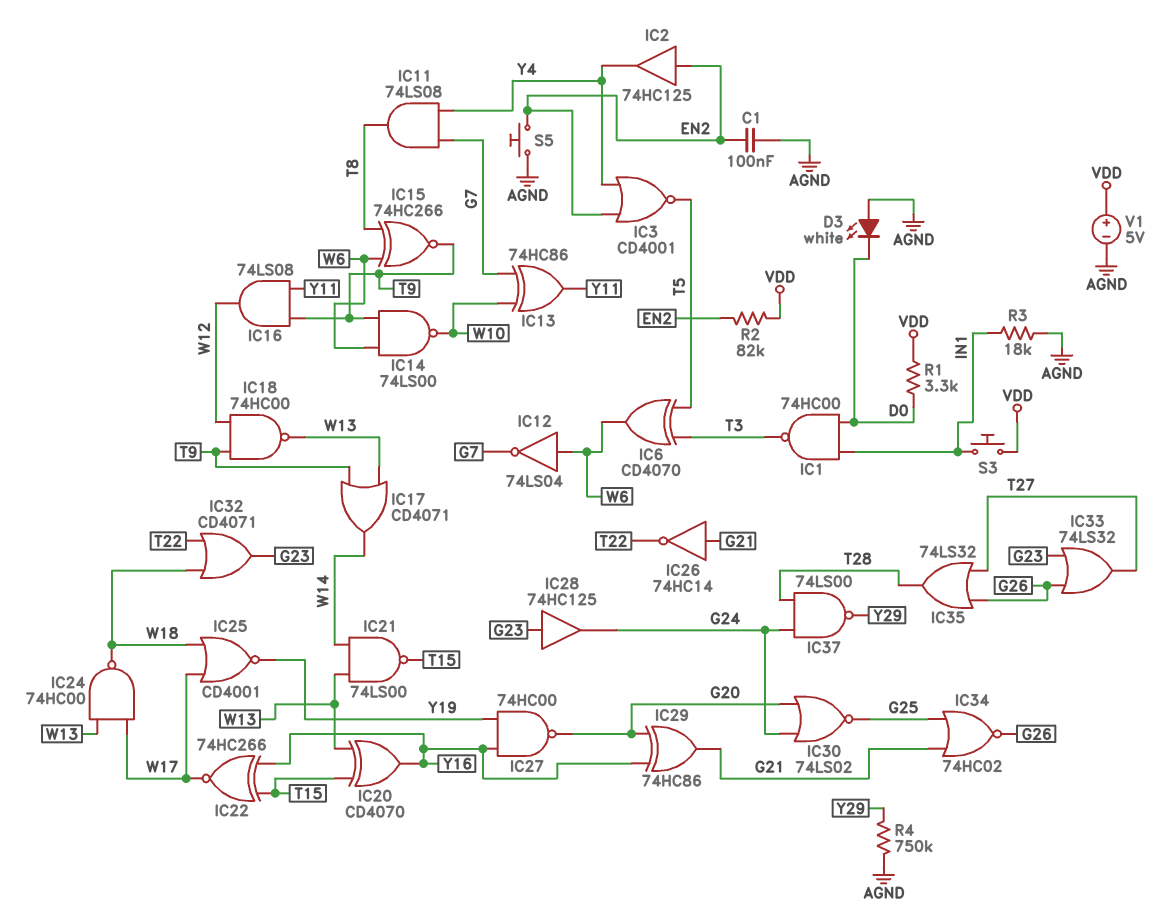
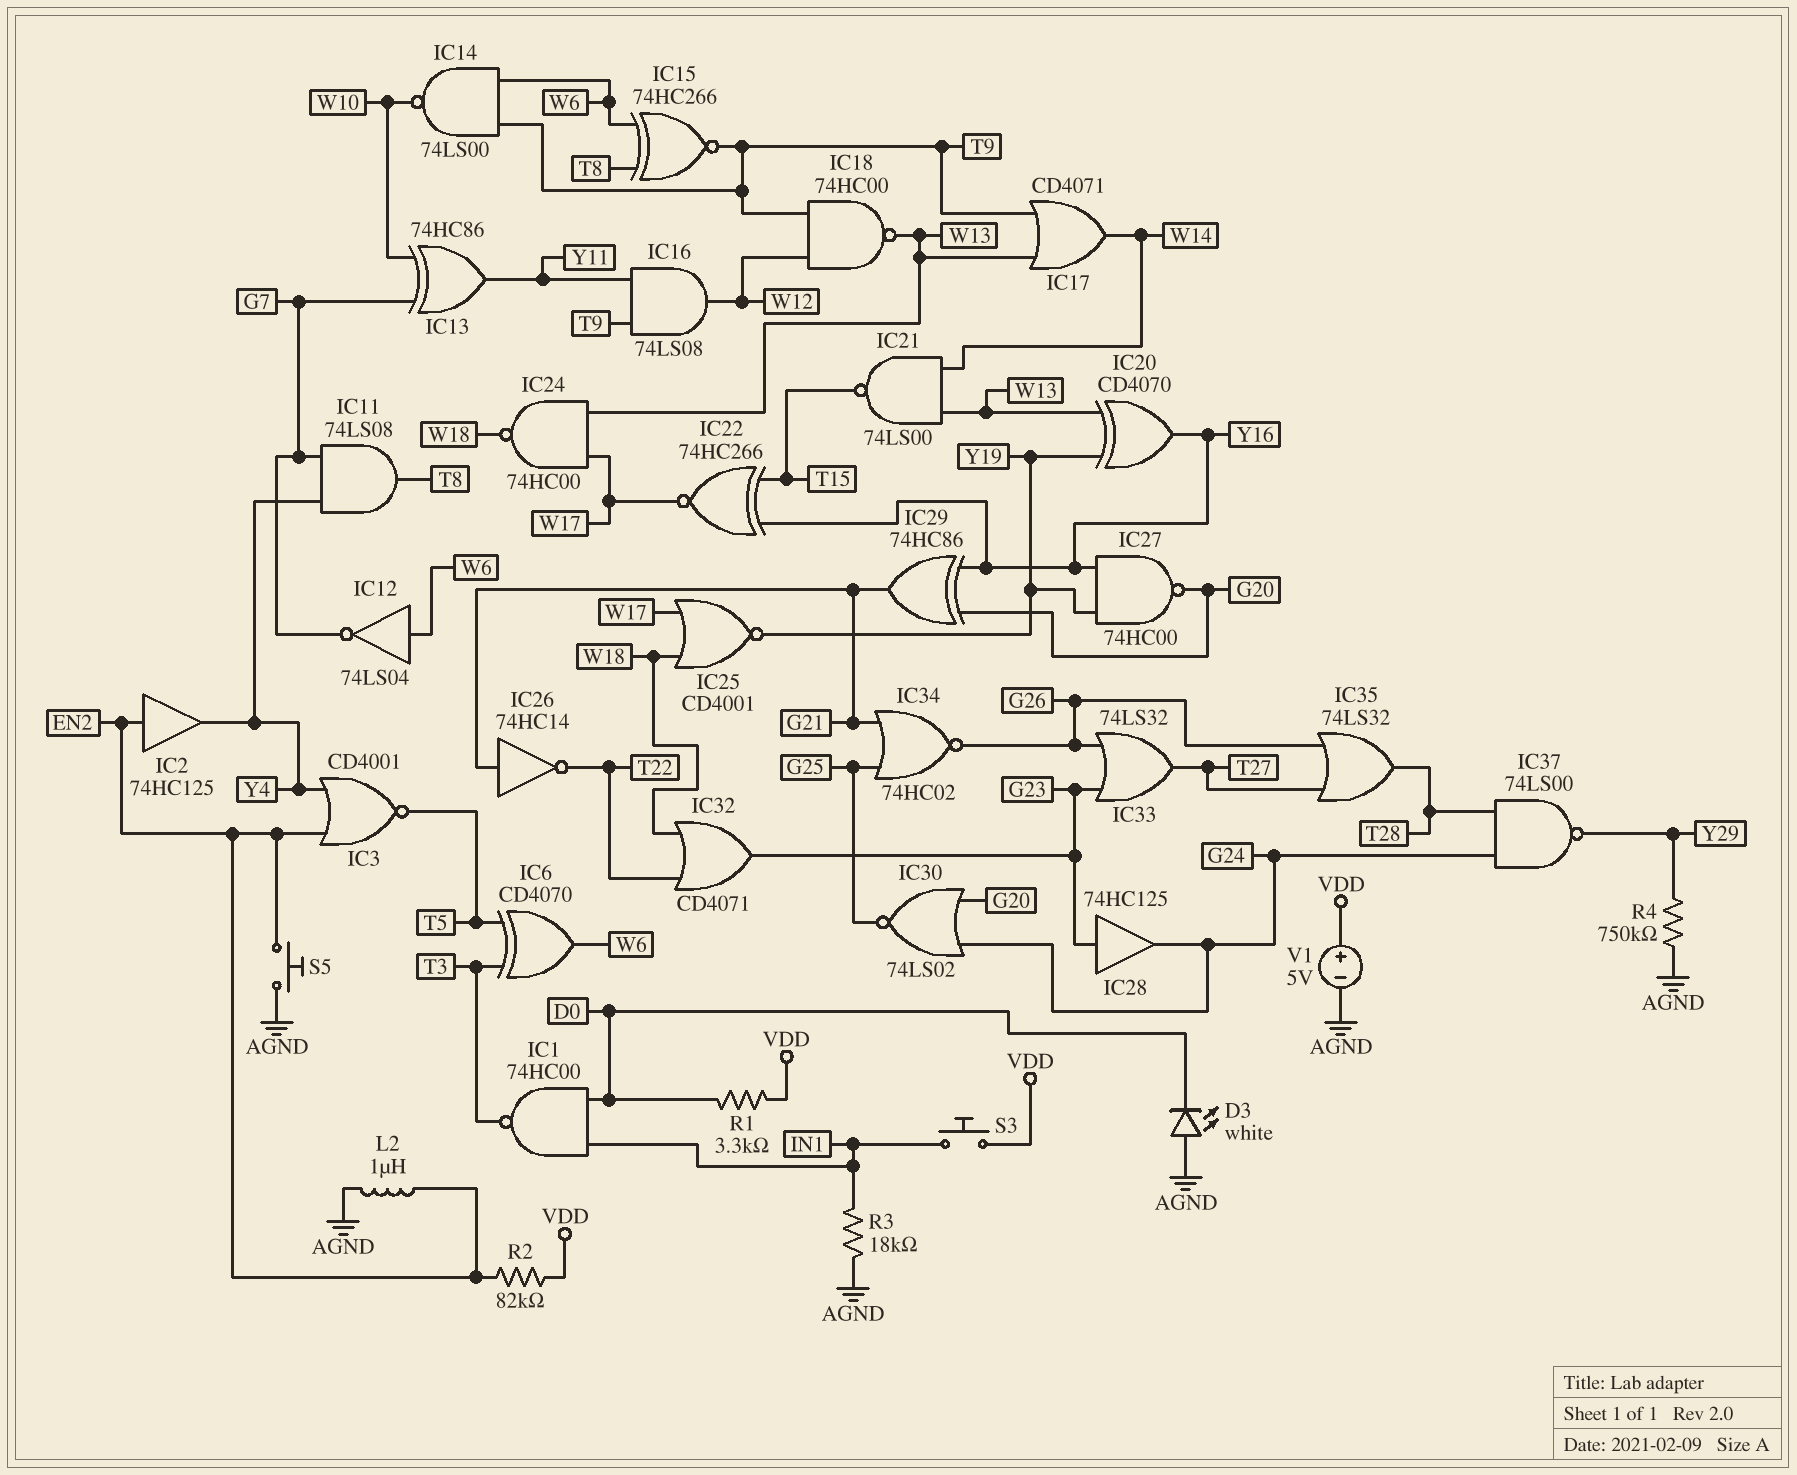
C1: 100nF (AGND, EN2) -> none
IC20: XOR CD4070 (in T15, in W13, out Y16) -> XOR CD4070 (in W13, in Y19, out Y16)
L2: none -> 1uH (AGND, EN2)

